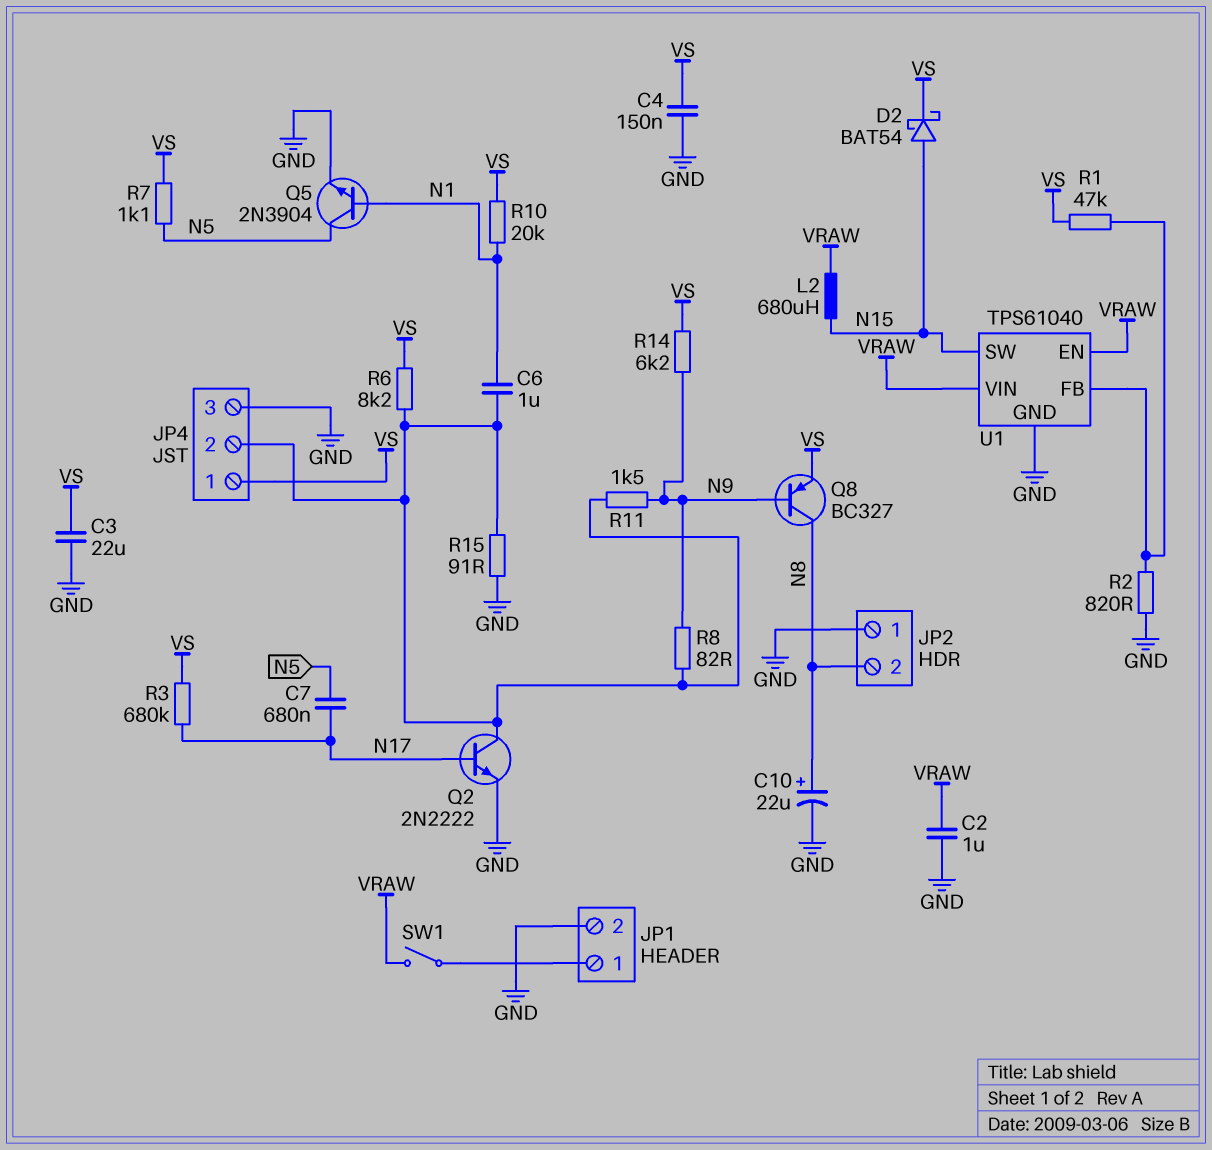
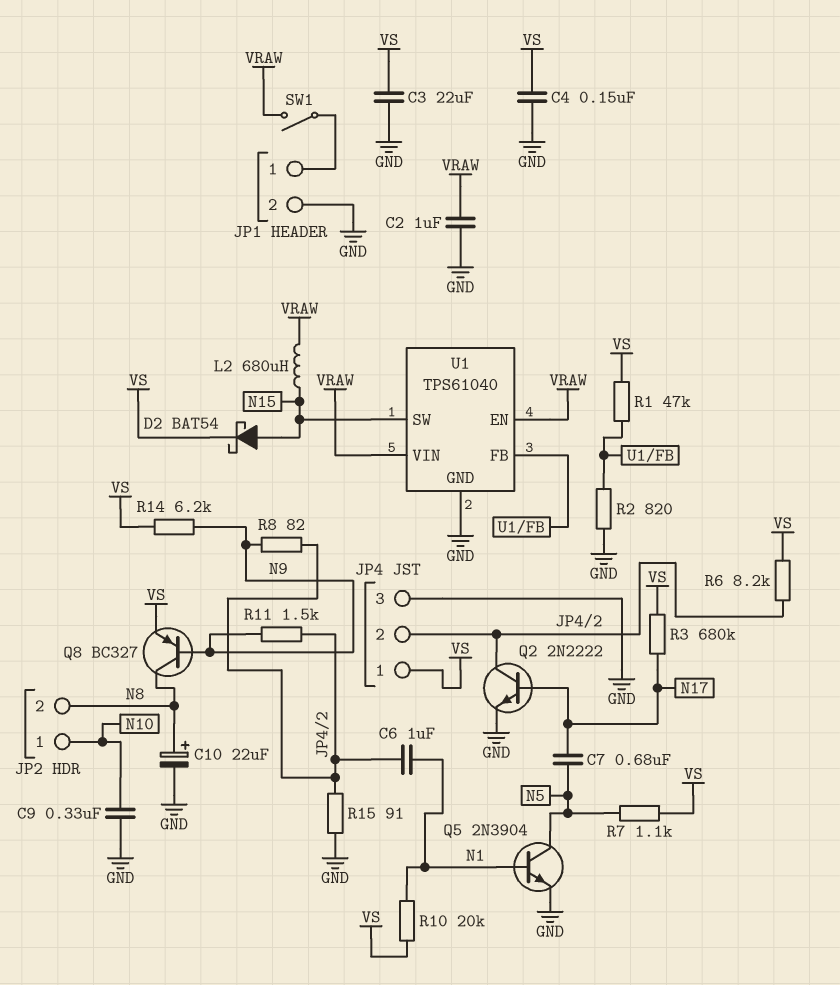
C9: none -> 330nF (GND, N10)
JP2 pin 1: GND -> N10

